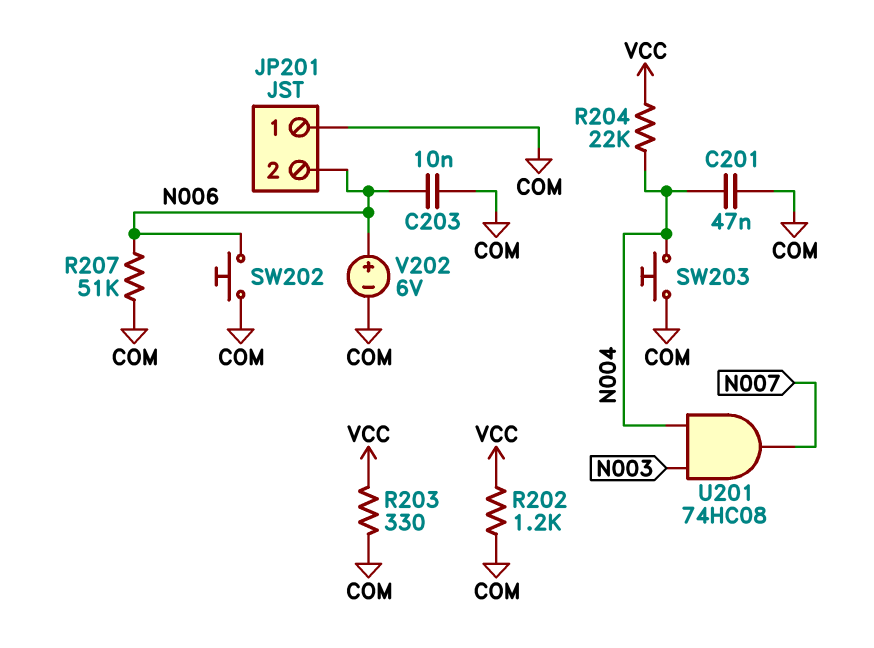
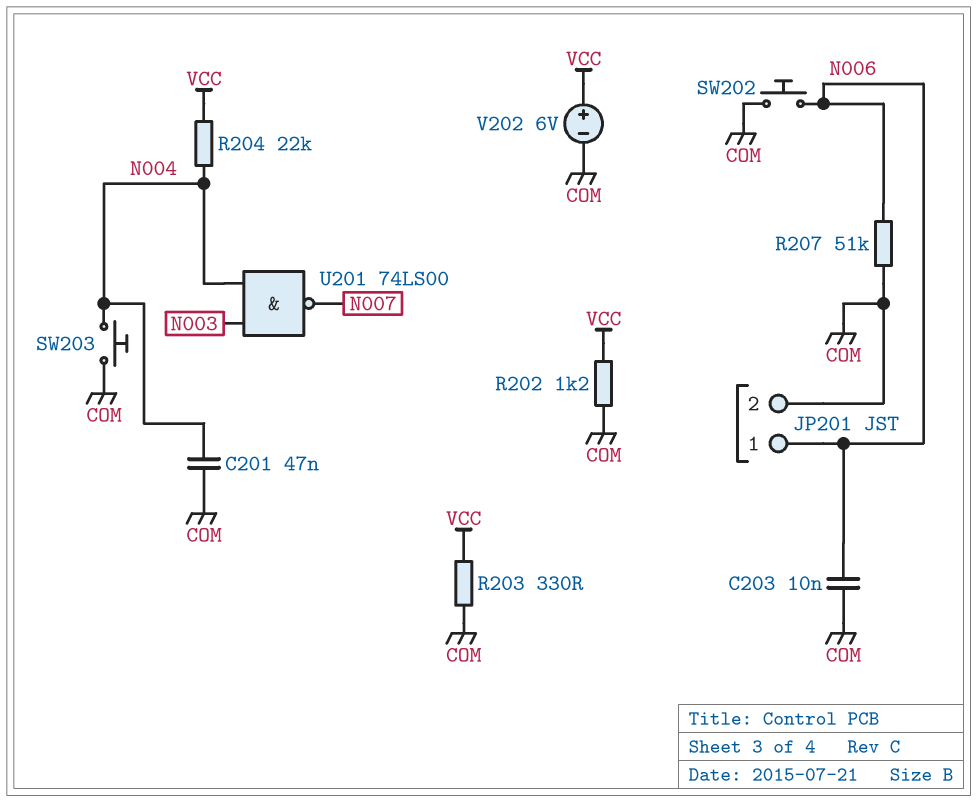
JP201 pin 1: COM -> N006
JP201 pin 2: N006 -> COM
U201: AND 74HC08 (in N003, in N004, out N007) -> NAND 74LS00 (in N003, in N004, out N007)
V202: 6V (plus N006, minus COM) -> 6V (plus VCC, minus COM)

